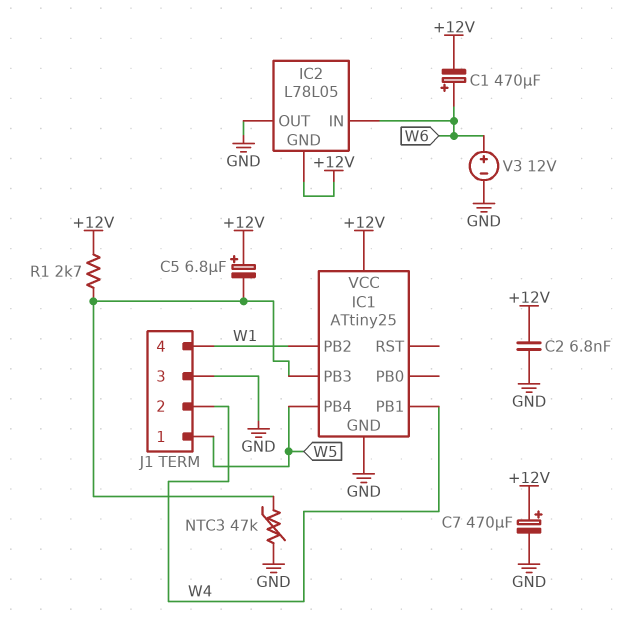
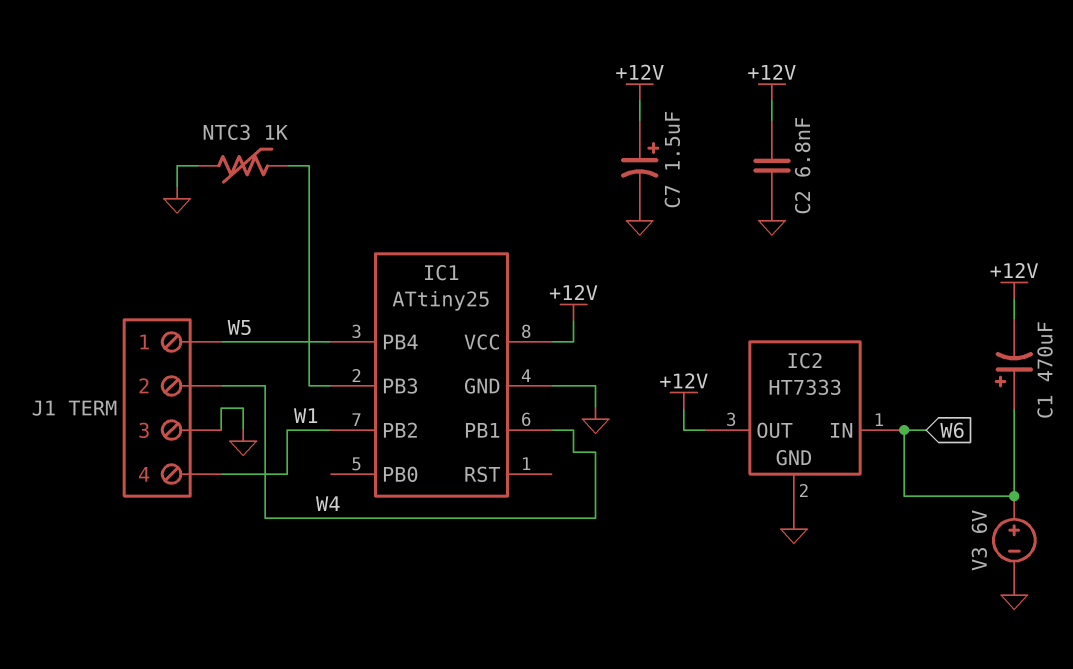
C5: 6.8uF (plus +12V, minus IC1/PB3) -> none
C7: 470uF (plus +12V, minus GND) -> 1.5uF (plus +12V, minus GND)
IC2: L78L05 -> HT7333
IC2 pin GND: +12V -> GND
IC2 pin OUT: GND -> +12V
NTC3: 47k (GND, IC1/PB3) -> 1k (GND, IC1/PB3)
R1: 2.7k (+12V, IC1/PB3) -> none
V3: 12V (plus W6, minus GND) -> 6V (plus W6, minus GND)

